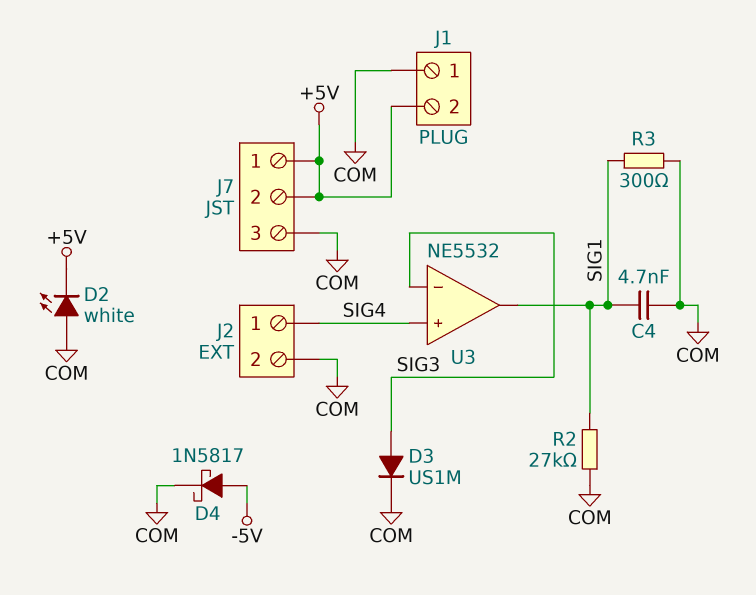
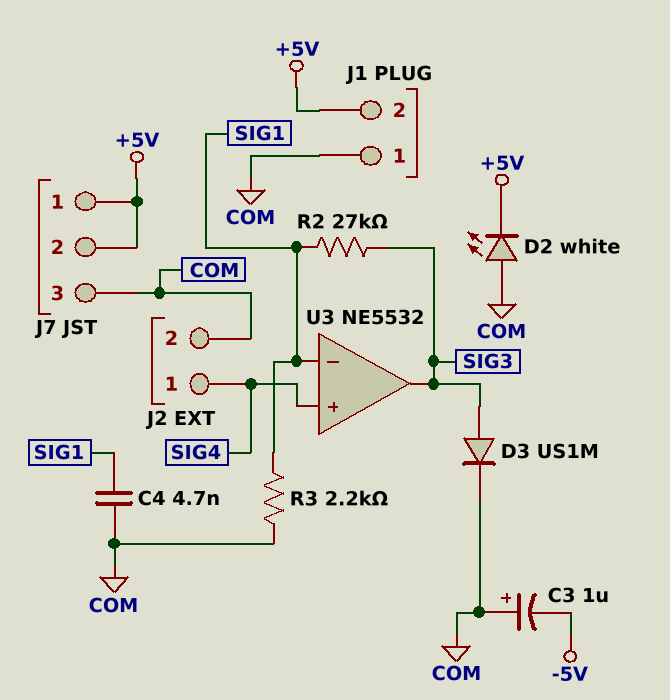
C3: none -> 1uF (plus COM, minus -5V)
D4: schottky 1N5817 (A -5V, K COM) -> none
R2: 27k (COM, SIG1) -> 27k (SIG1, SIG3)
R3: 300 (COM, SIG1) -> 2.2k (COM, SIG1)
U3 pin in-: SIG3 -> SIG1
U3 pin out: SIG1 -> SIG3

